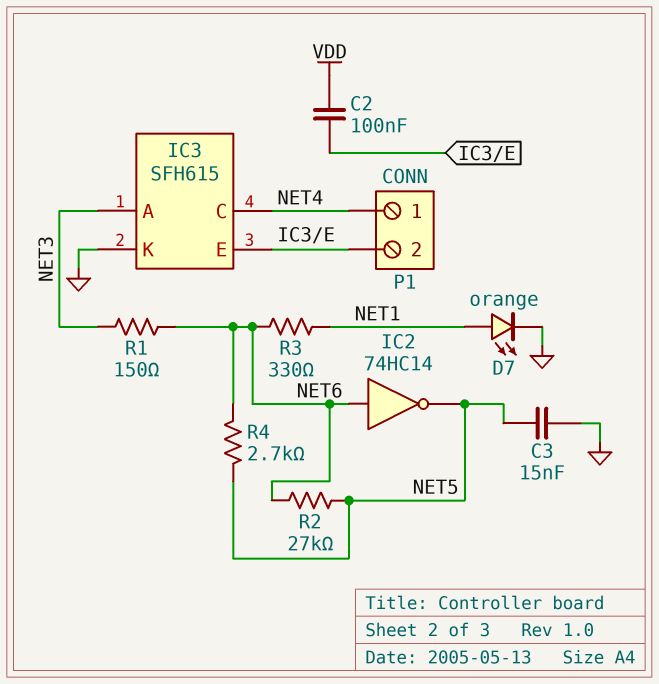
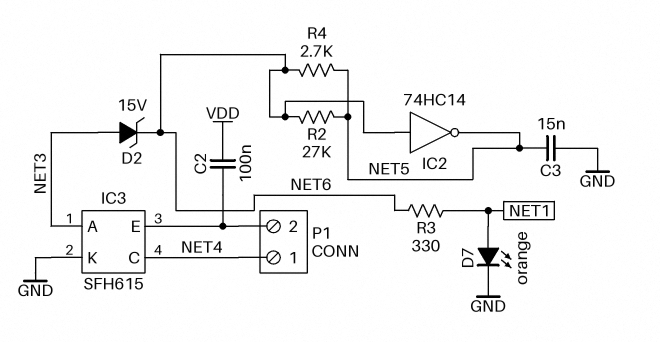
D2: none -> zener 15V (A NET3, K NET6)
R1: 150 (NET3, NET6) -> none

